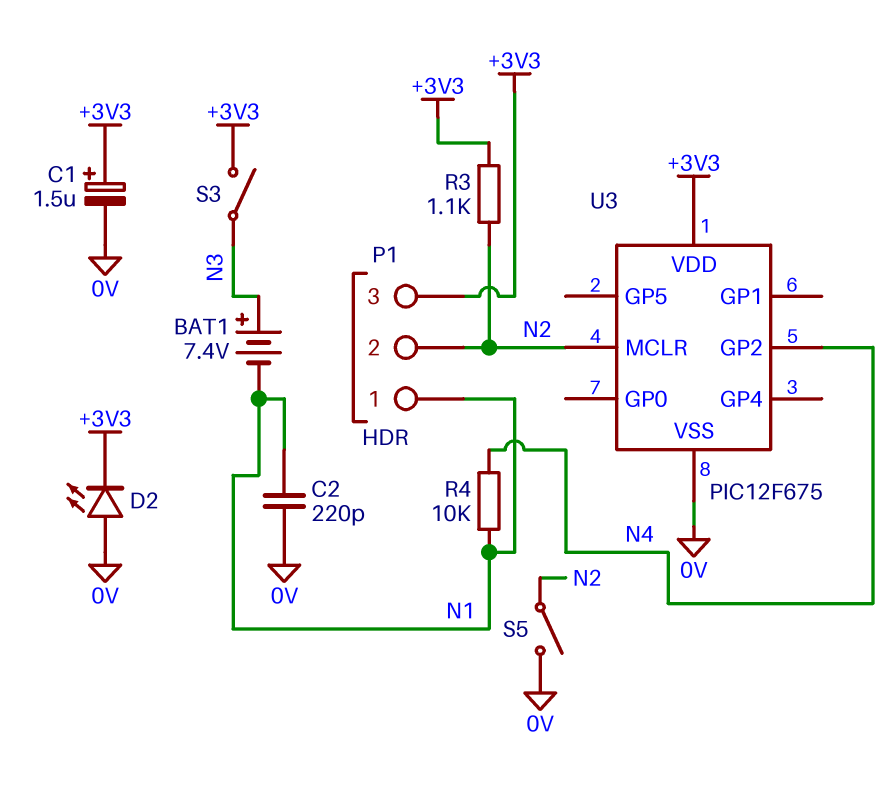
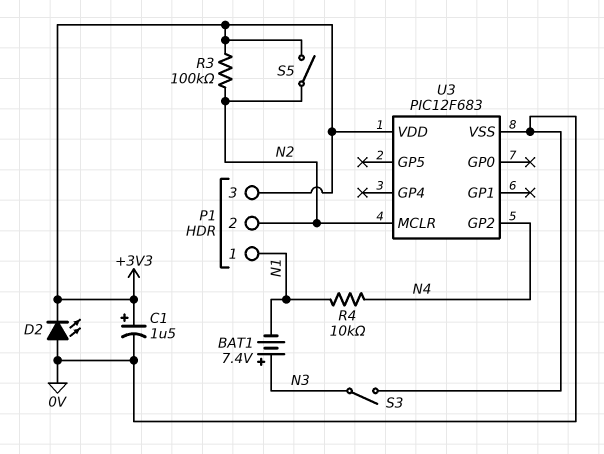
C2: 220pF (0V, N1) -> none
R3: 1.1k (+3V3, N2) -> 100k (+3V3, N2)
S3: switch (+3V3, N3) -> switch (0V, N3)
S5: switch (0V, N2) -> switch (+3V3, N2)
U3: PIC12F675 -> PIC12F683

